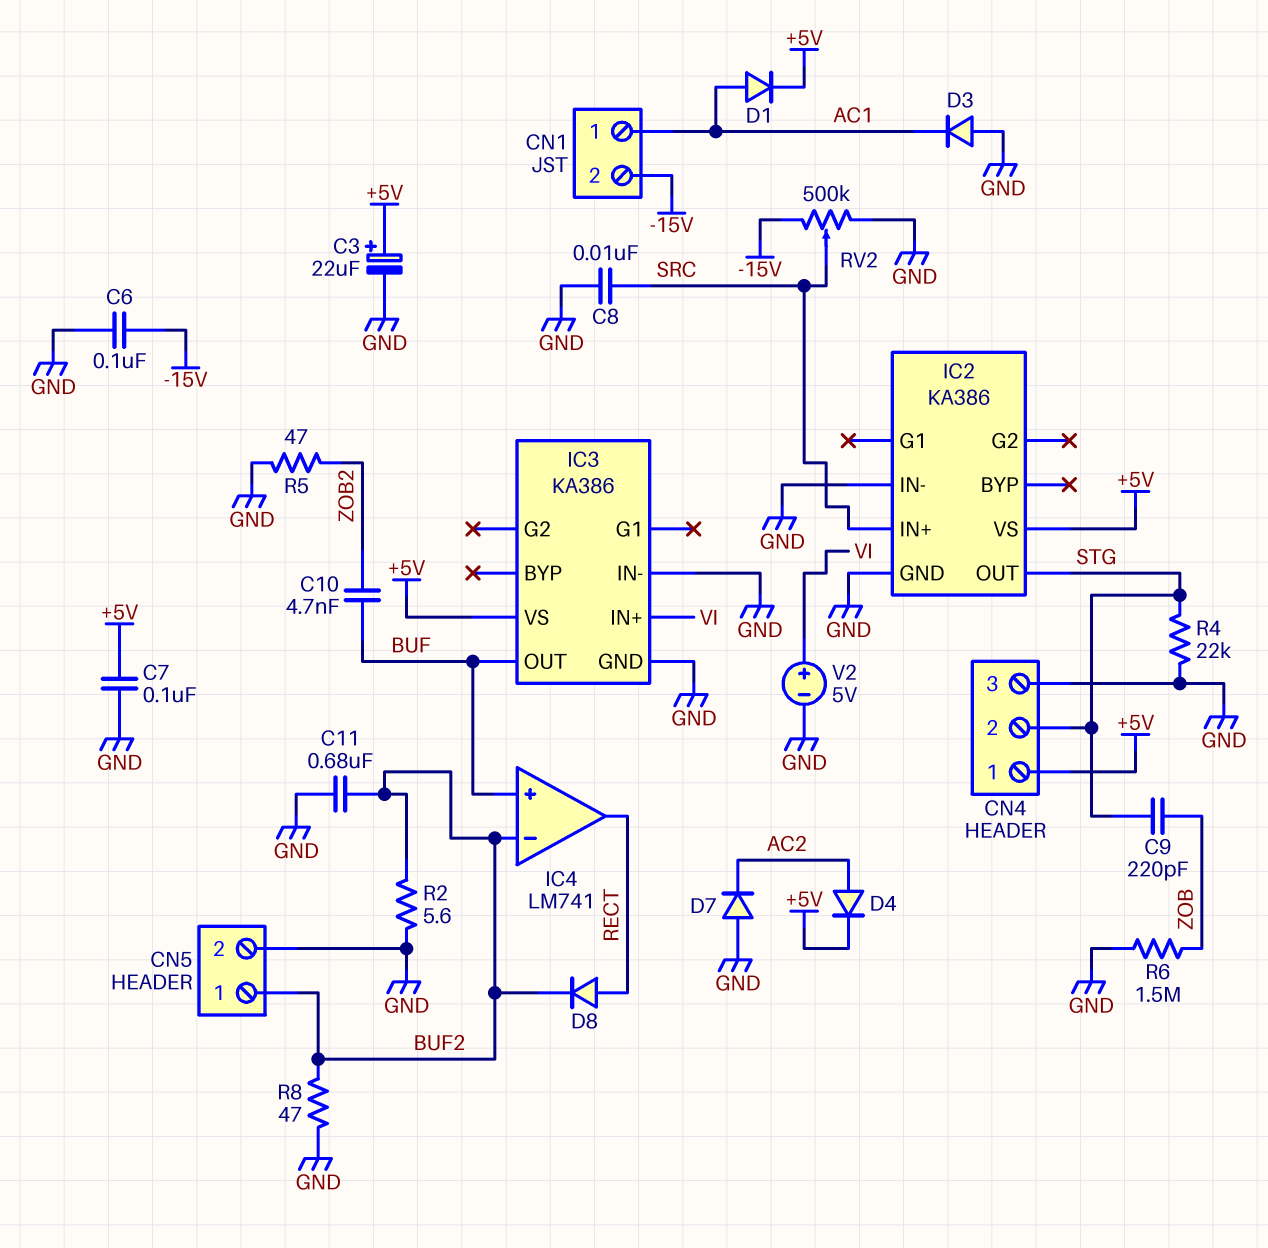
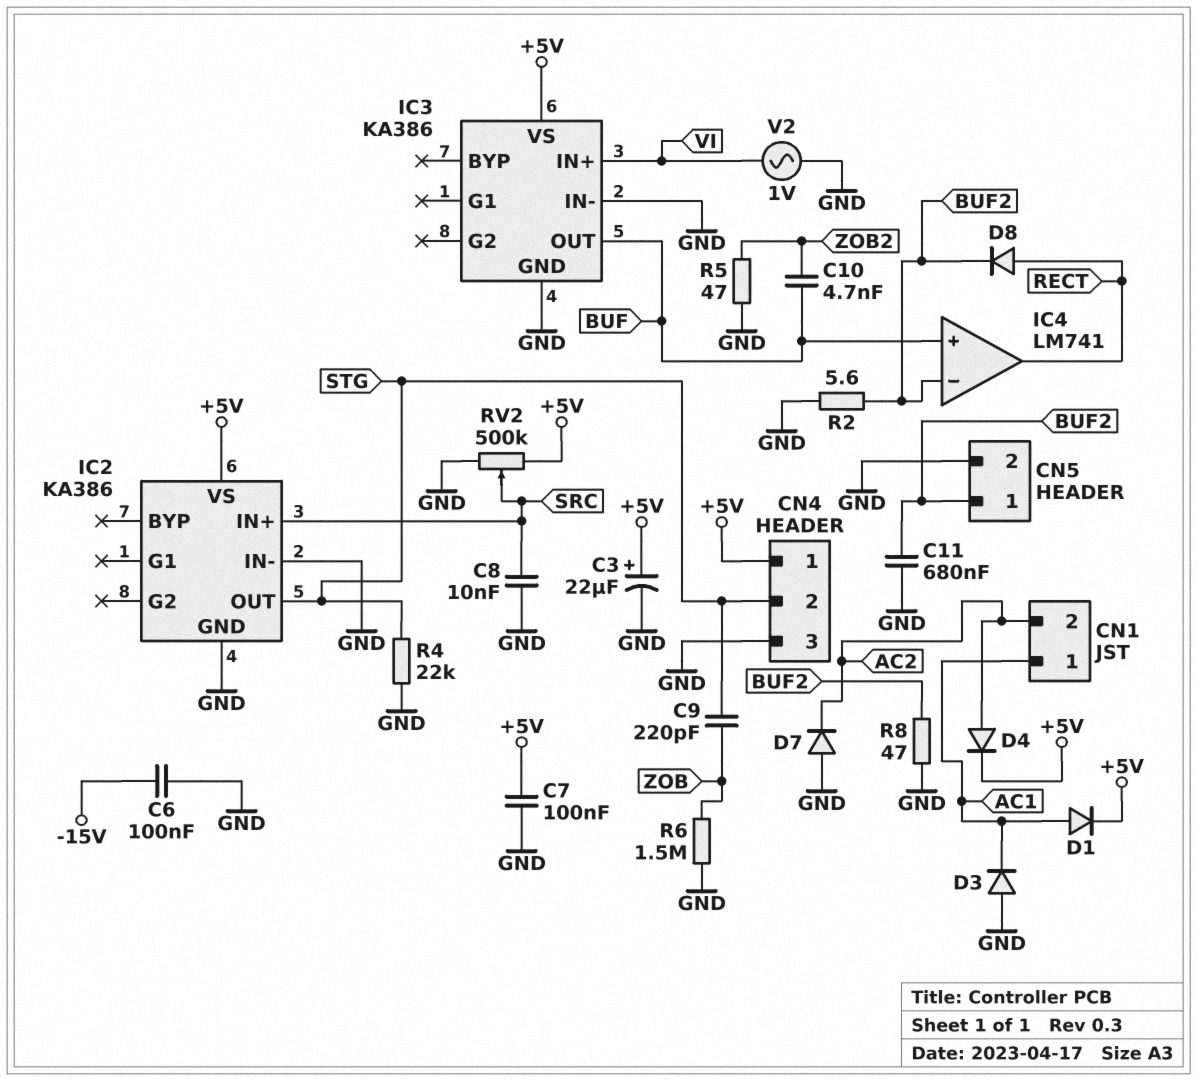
CN1 pin 2: -15V -> AC2
RV2: 500k (-15V, GND, wiper SRC) -> 500k (+5V, GND, wiper SRC)
V2: 5V (plus VI, minus GND) -> AC 1V (GND, VI)

